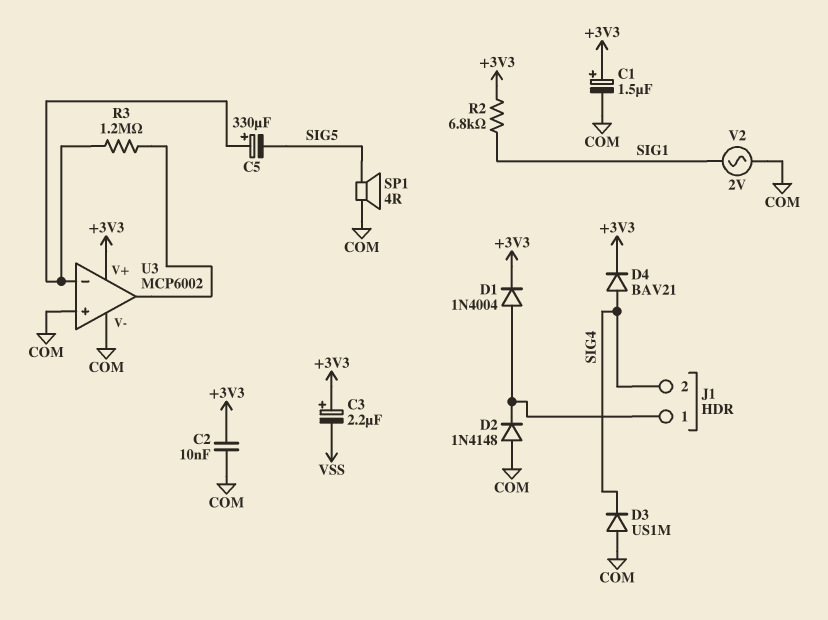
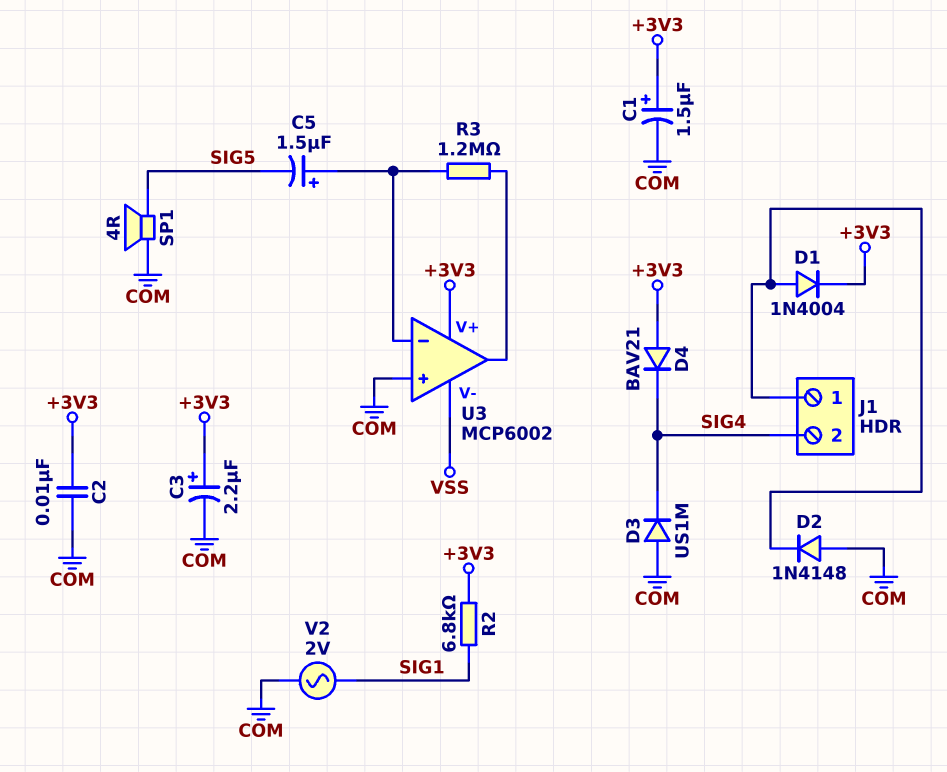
C3: 2.2uF (plus +3V3, minus VSS) -> 2.2uF (plus +3V3, minus COM)
C5: 330uF (plus U3/in-, minus SIG5) -> 1.5uF (plus U3/in-, minus SIG5)
D4: diode BAV21 (A SIG4, K +3V3) -> diode BAV21 (A +3V3, K SIG4)
U3 pin V-: COM -> VSS

